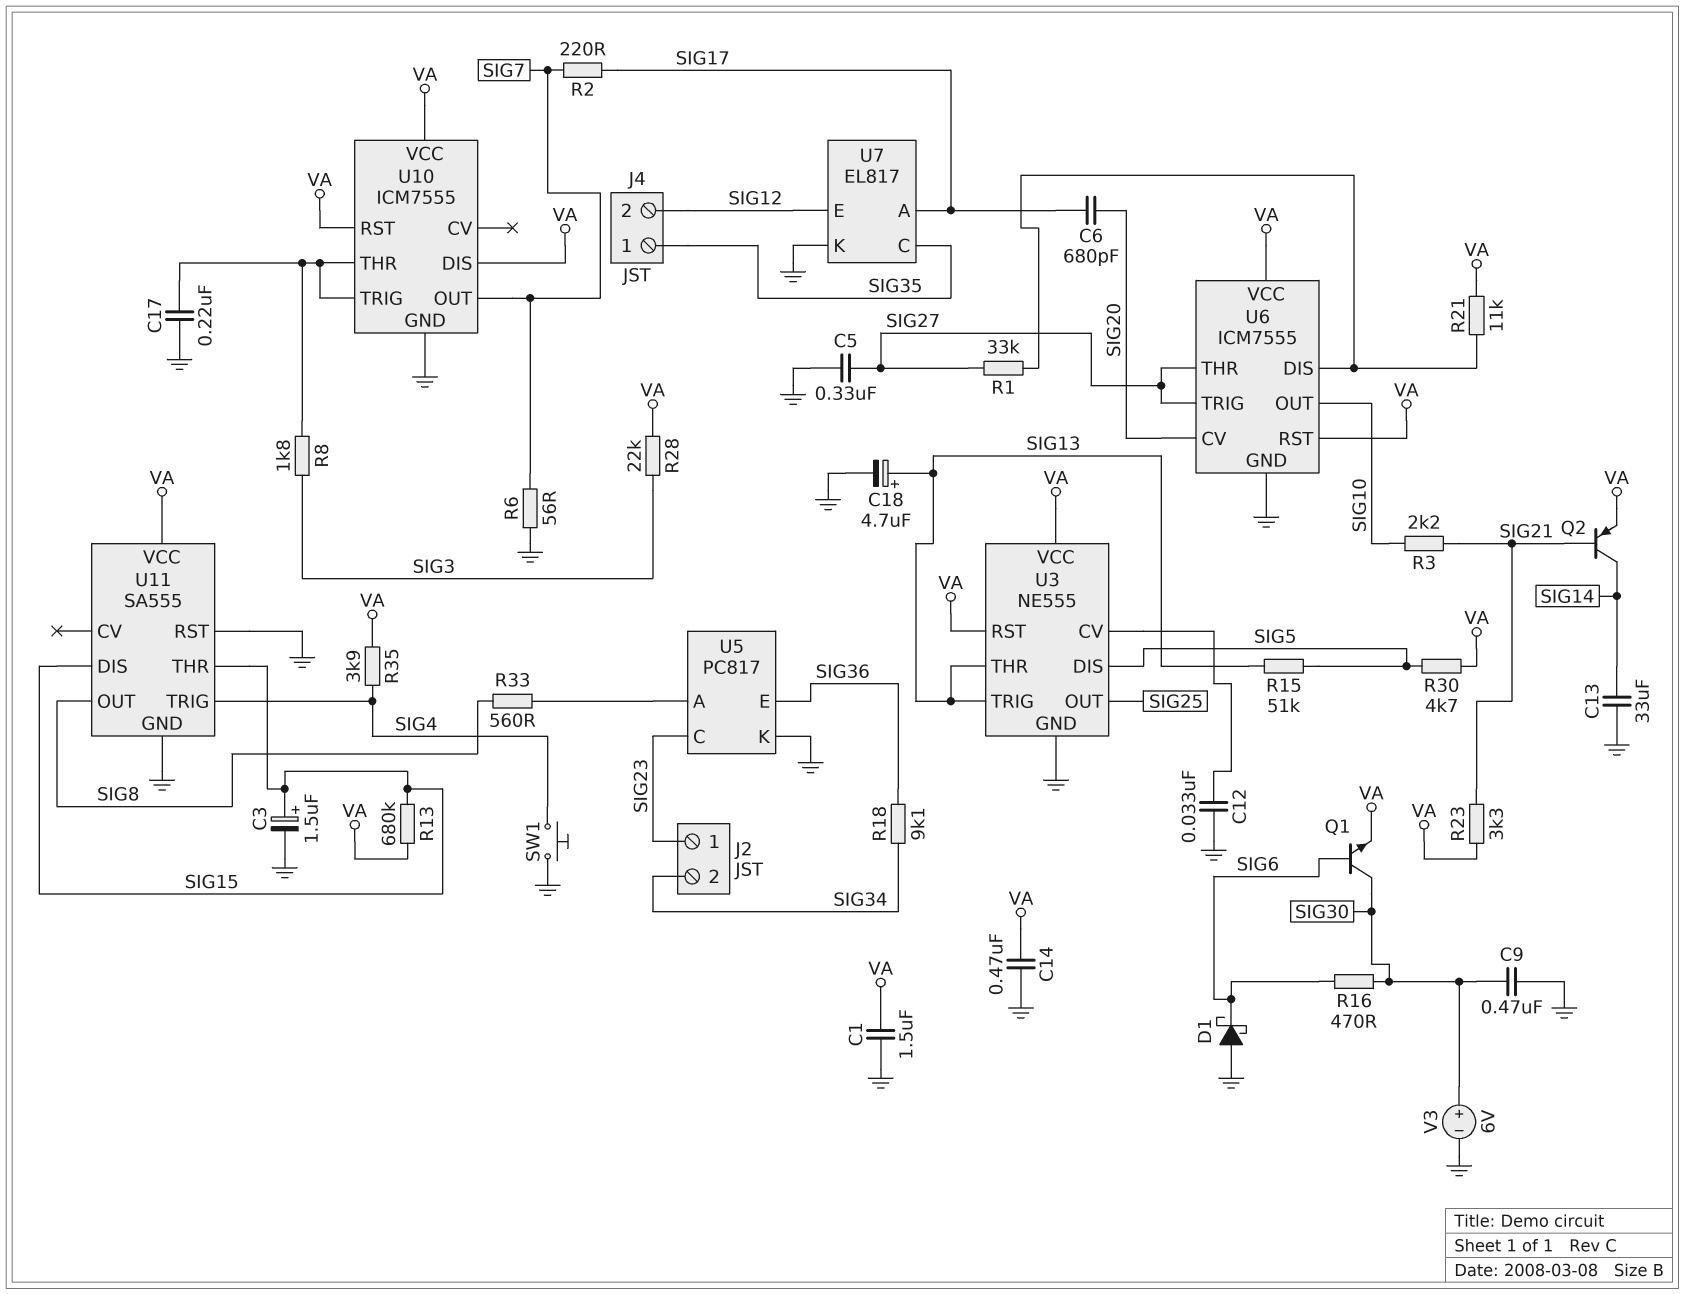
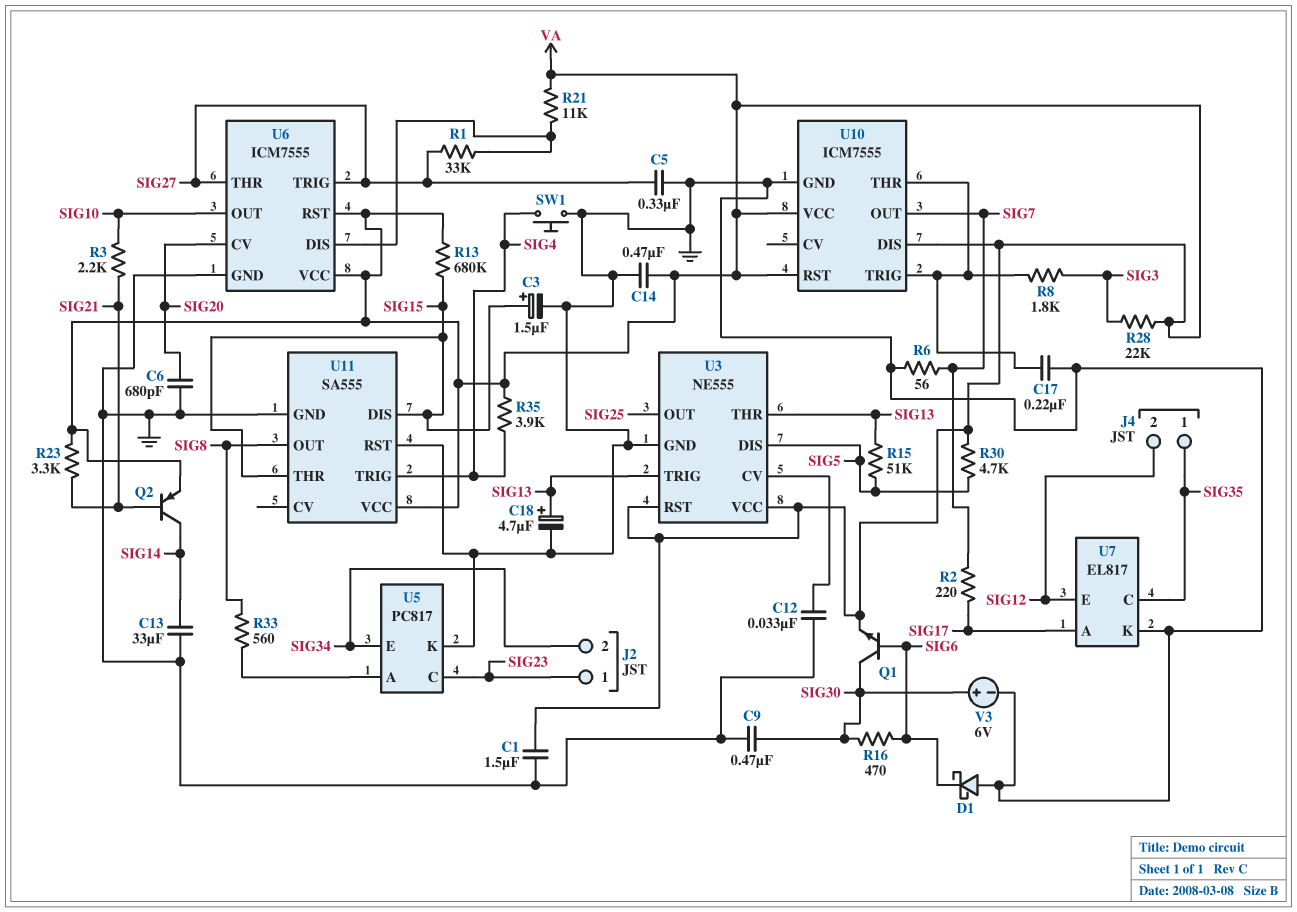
C6: 680pF (SIG17, SIG20) -> 680pF (GND, SIG20)
R18: 9.1k (SIG34, SIG36) -> none
U5 pin E: SIG36 -> SIG34

